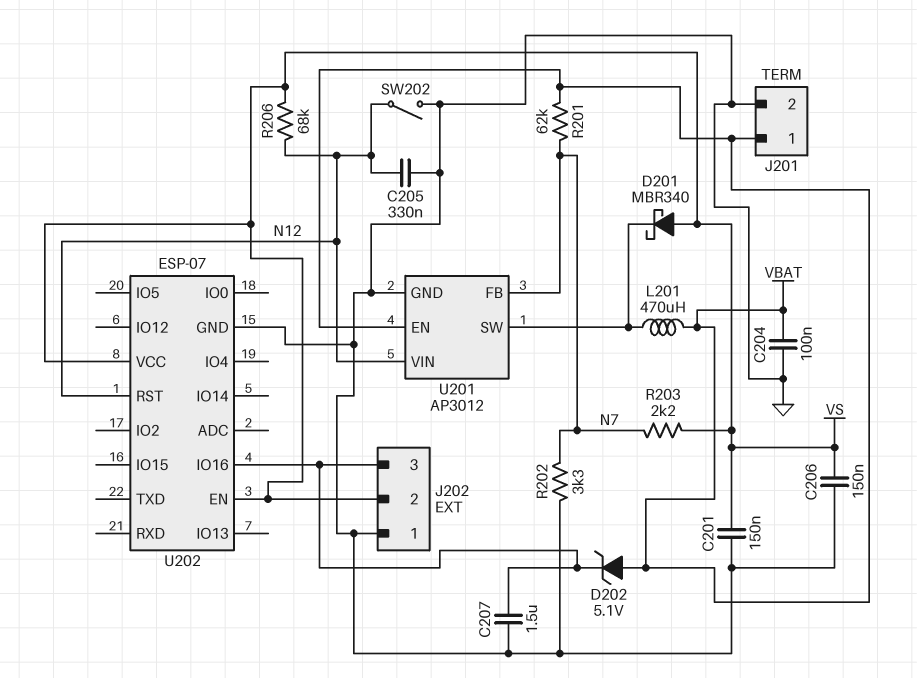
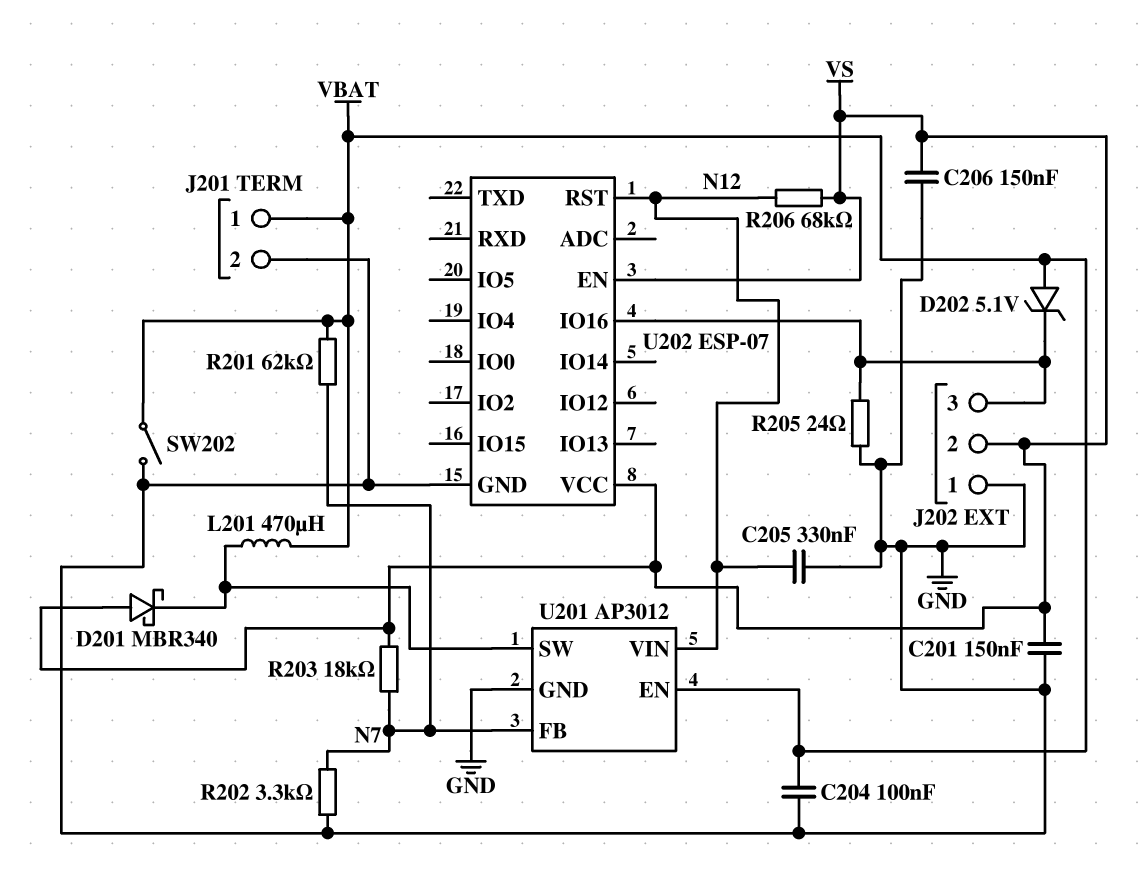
C207: 1.5uF (GND, J202/3) -> none
R203: 2.2k (N7, VS) -> 18k (N7, VS)
R205: none -> 24 (GND, J202/3)
SW202: switch (GND, N12) -> switch (GND, VBAT)

